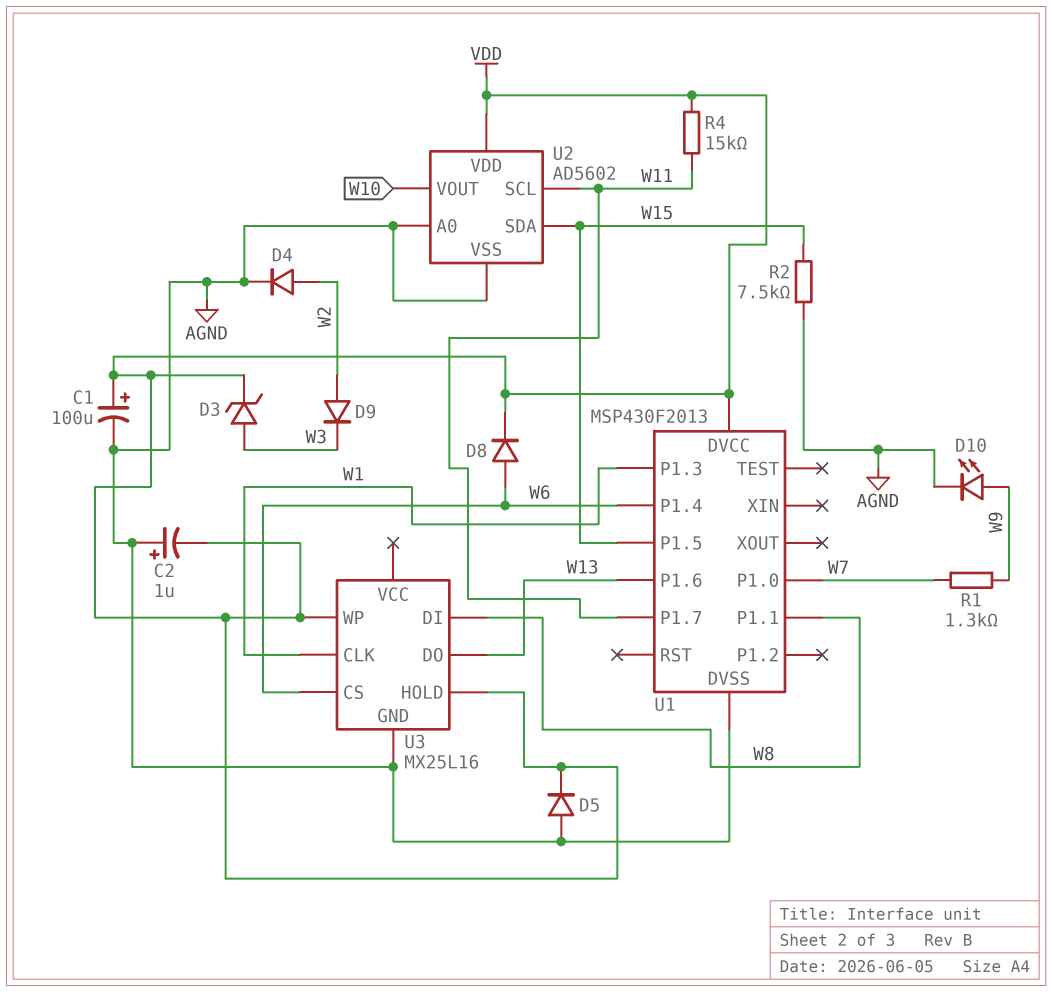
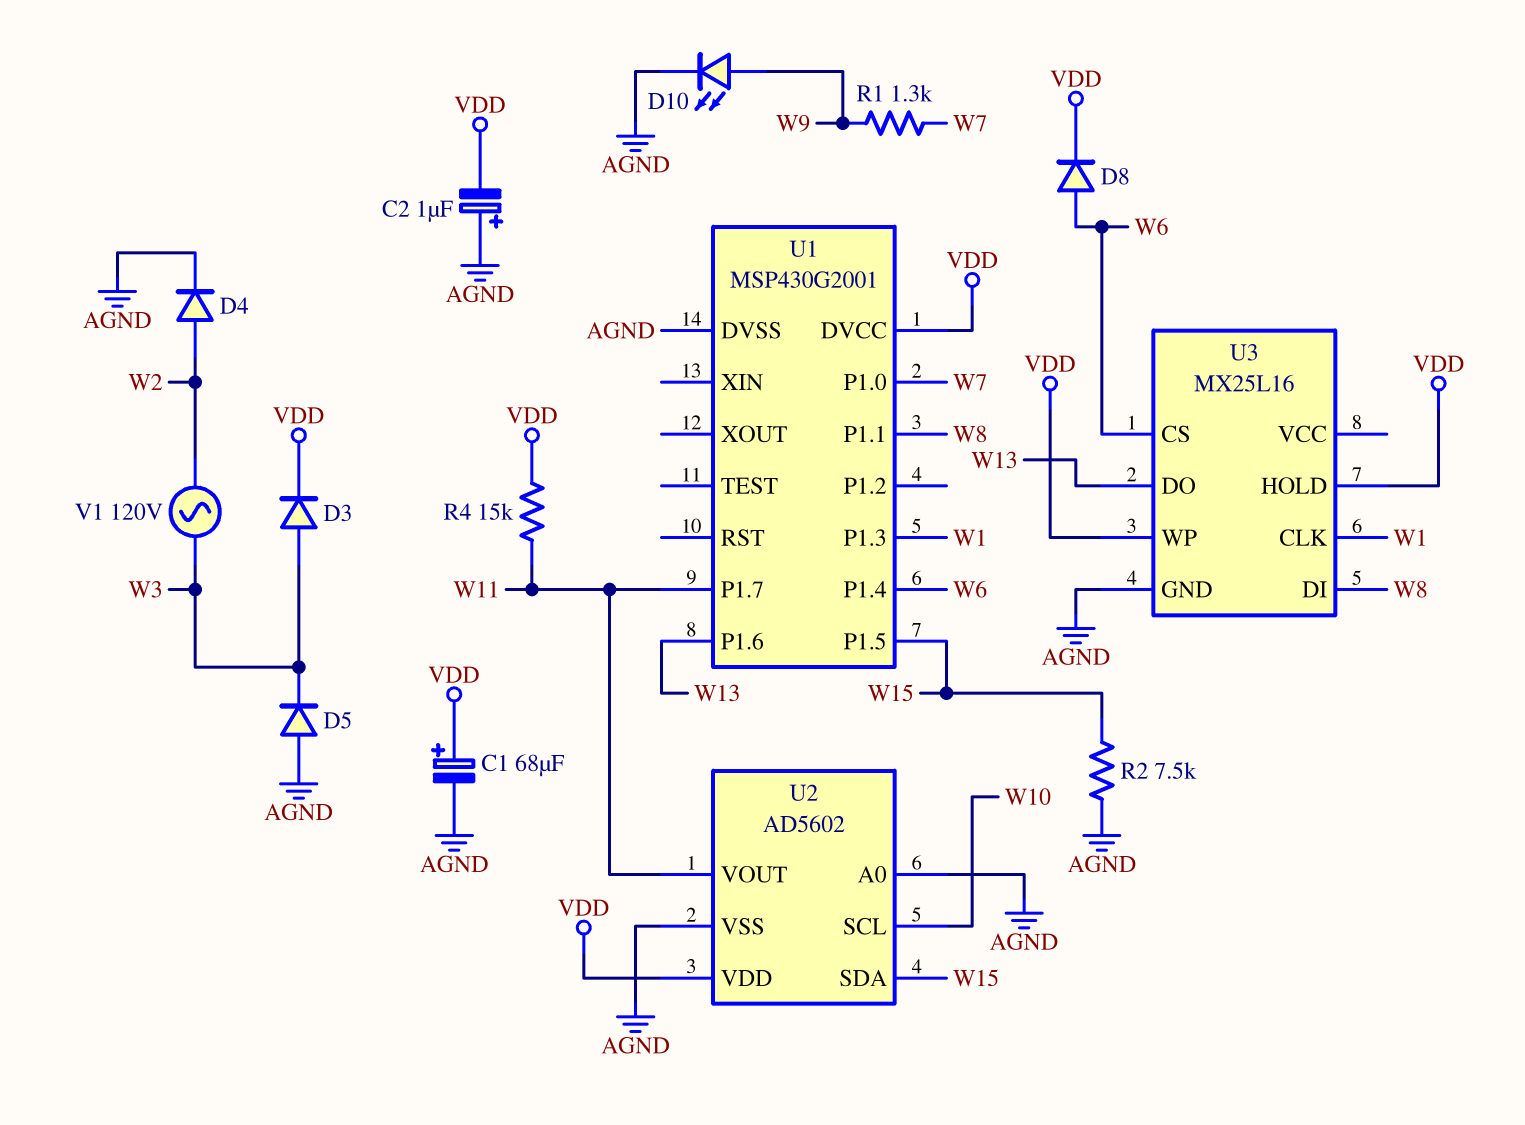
C1: 100uF (plus VDD, minus AGND) -> 68uF (plus VDD, minus AGND)
D3: zener (A W3, K VDD) -> diode (A W3, K VDD)
D5: diode (A AGND, K VDD) -> diode (A AGND, K W3)
D9: diode (A W2, K W3) -> none
U1: MSP430F2013 -> MSP430G2001
U2 pin SCL: W11 -> W10
U2 pin VOUT: W10 -> W11
V1: none -> AC 120V (W2, W3)

